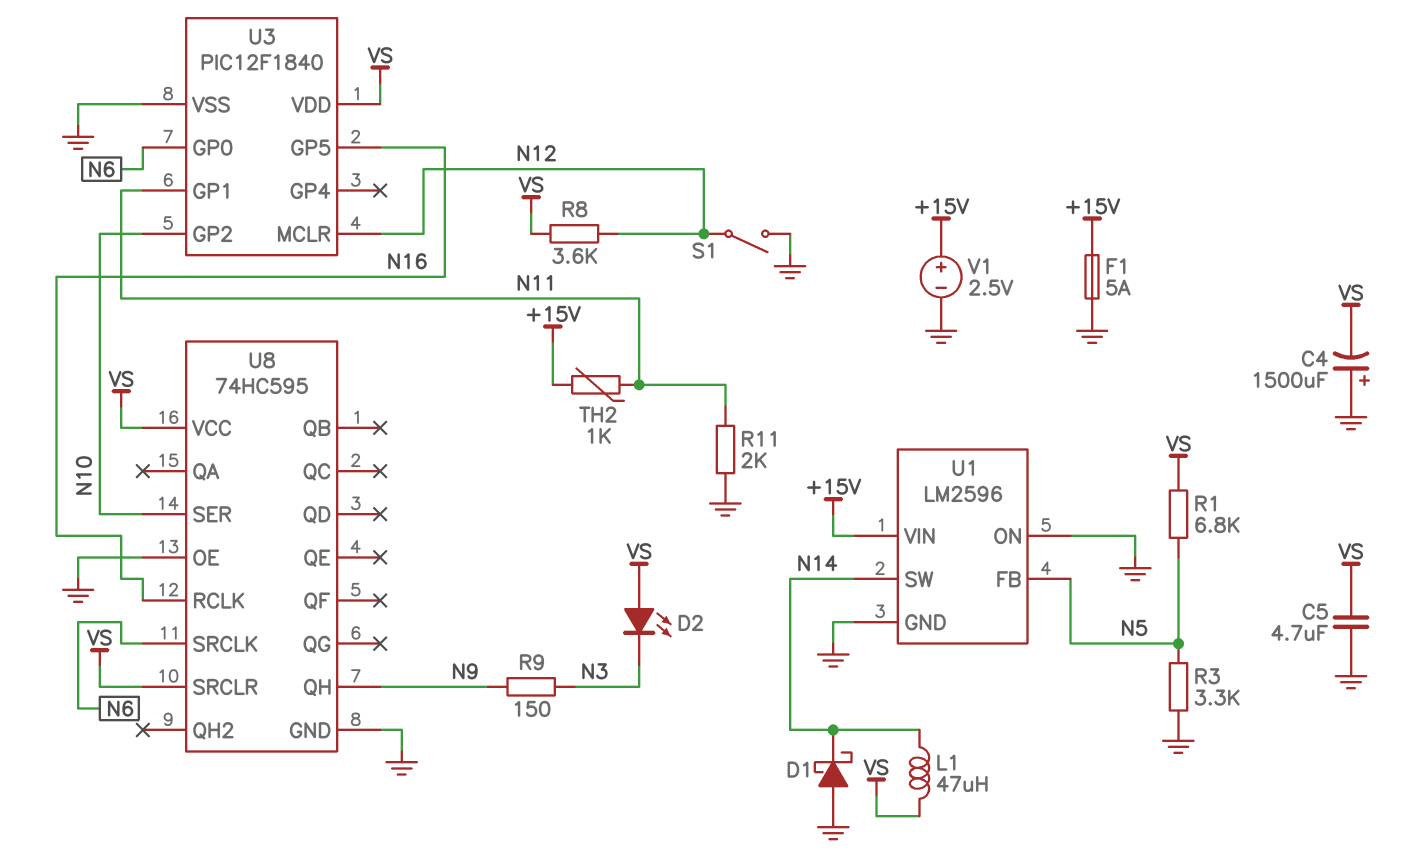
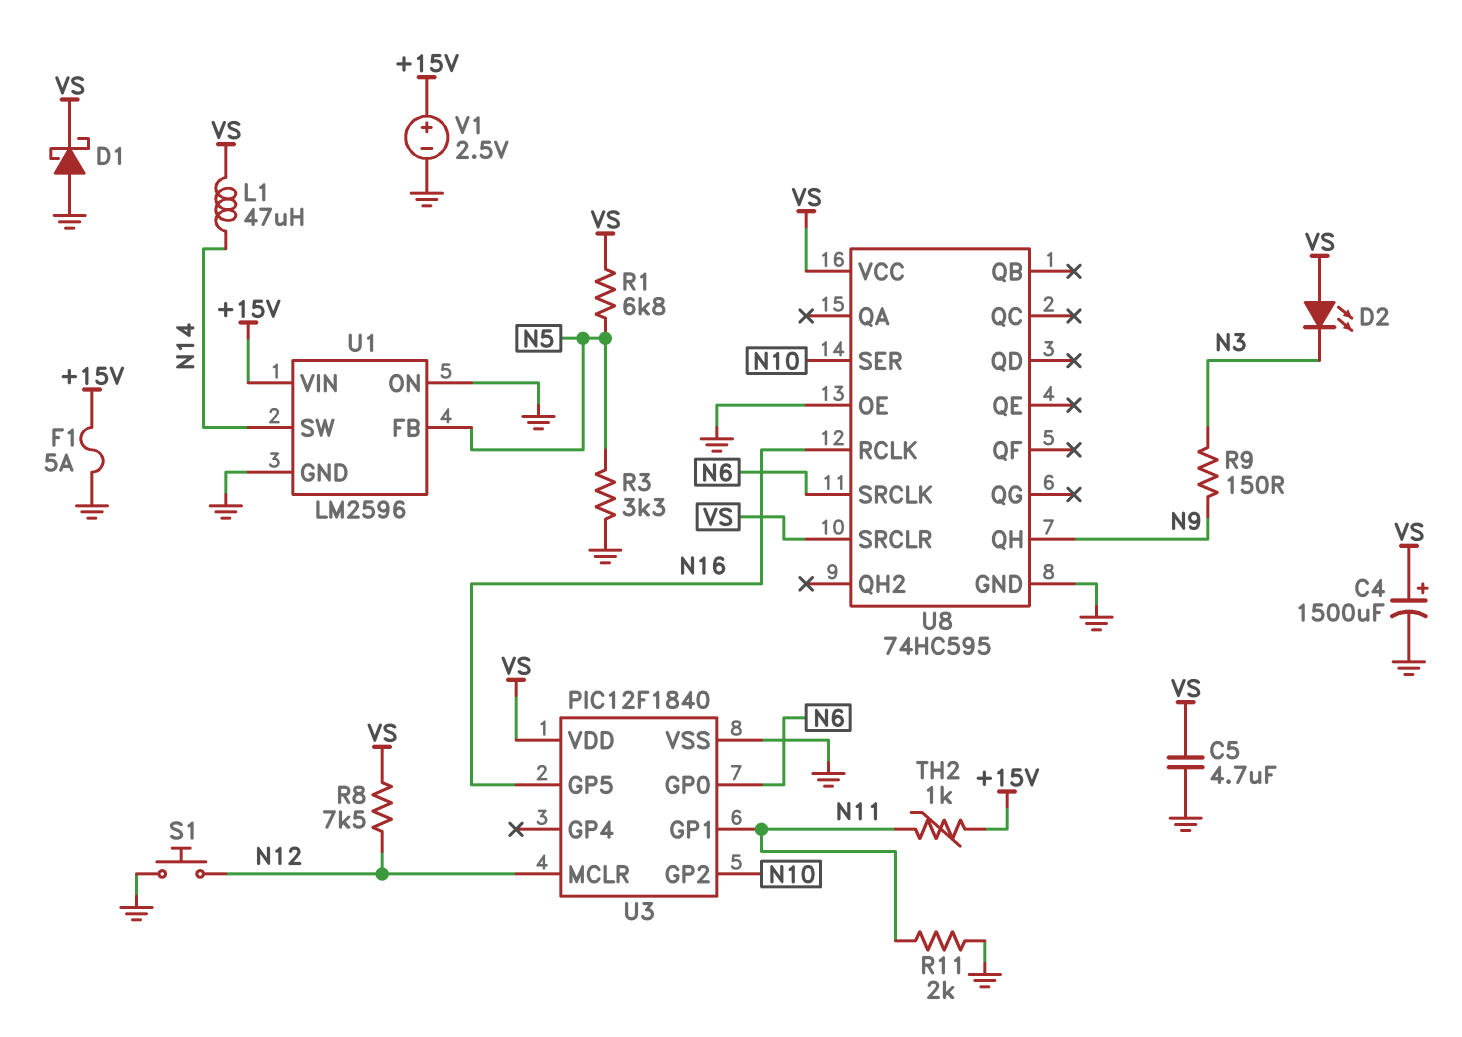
C4: 1500uF (plus GND, minus VS) -> 1500uF (plus VS, minus GND)
D1: schottky (A GND, K N14) -> schottky (A GND, K VS)
R8: 3.6k (N12, VS) -> 7.5k (N12, VS)
S1: switch (GND, N12) -> button (GND, N12)

